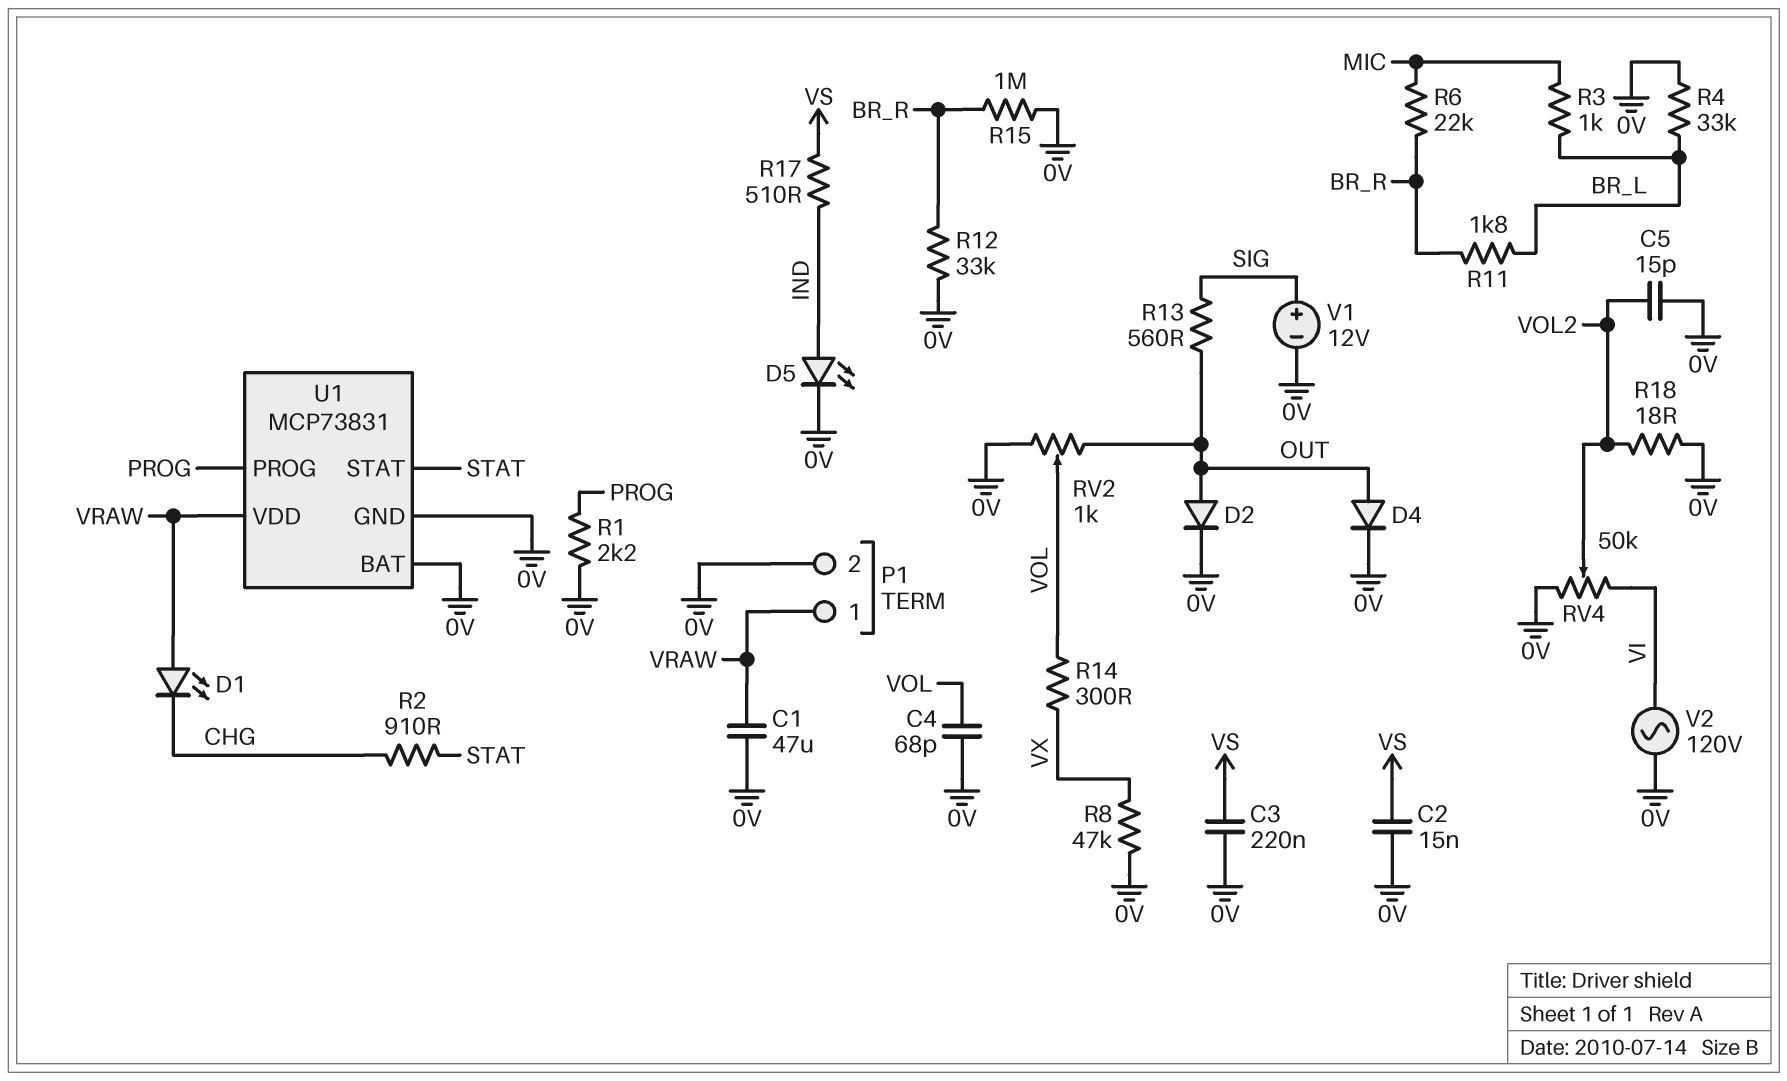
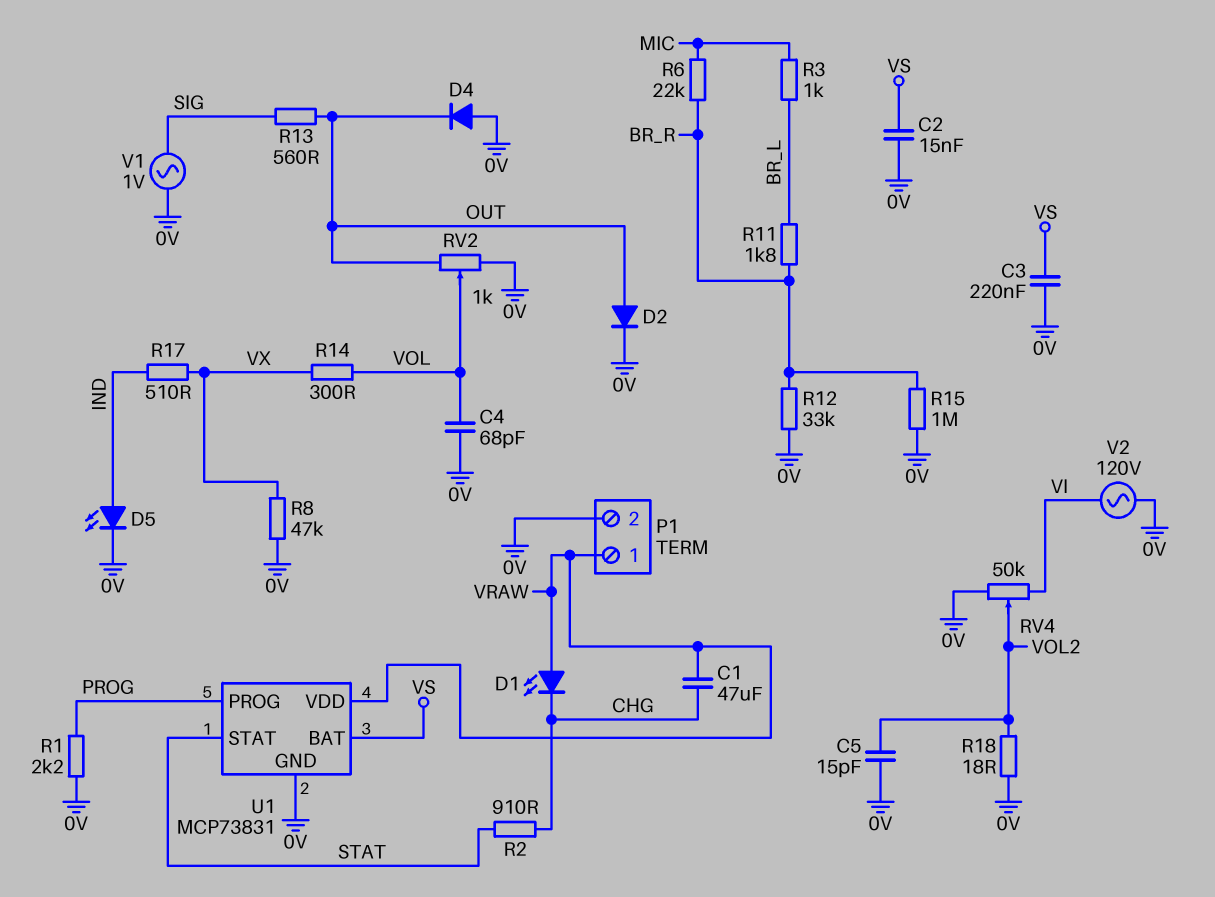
C1: 47uF (0V, VRAW) -> 47uF (CHG, VRAW)
D4: diode (A OUT, K 0V) -> diode (A 0V, K OUT)
R4: 33k (0V, BR_L) -> none
R17: 510 (IND, VS) -> 510 (IND, VX)
U1 pin BAT: 0V -> VS
V1: 12V (plus SIG, minus 0V) -> AC 1V (0V, SIG)

